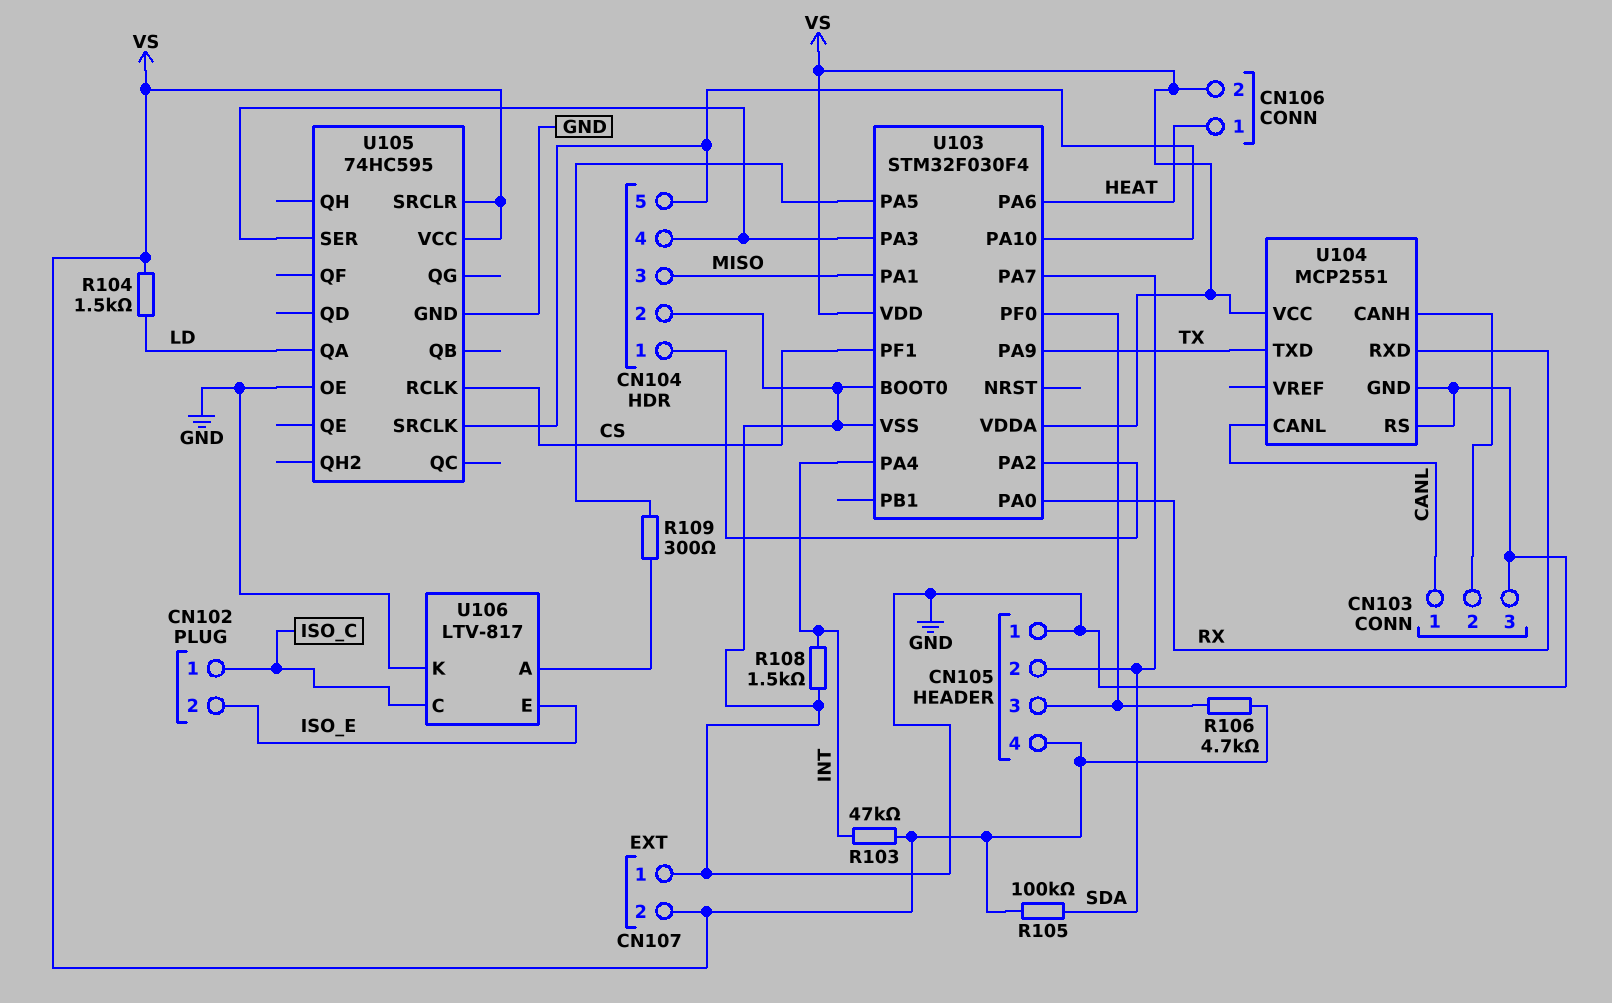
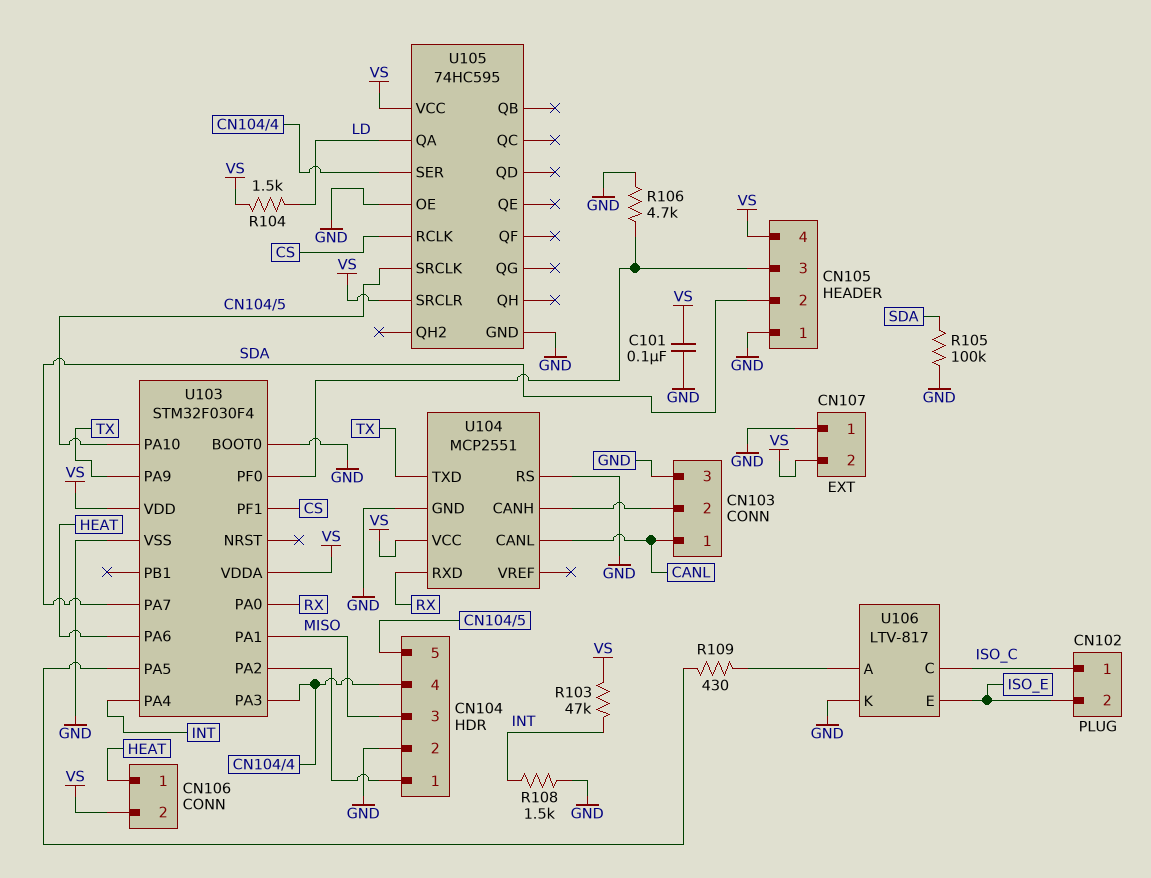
C101: none -> 100nF (GND, VS)
R105: 100k (SDA, VS) -> 100k (GND, SDA)
R106: 4.7k (CN105/3, VS) -> 4.7k (CN105/3, GND)
R109: 300 (U103/PA5, U106/A) -> 430 (U103/PA5, U106/A)

